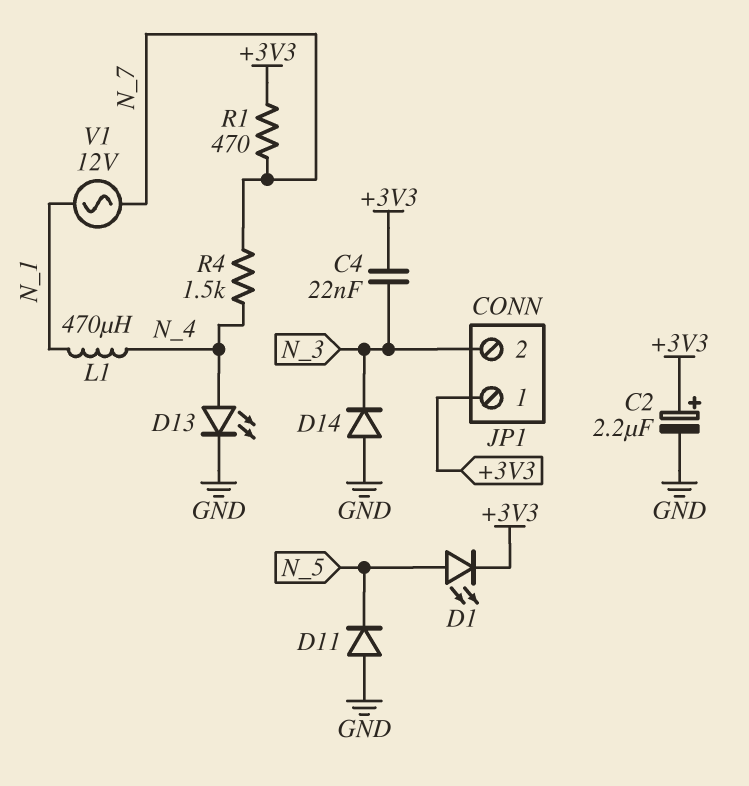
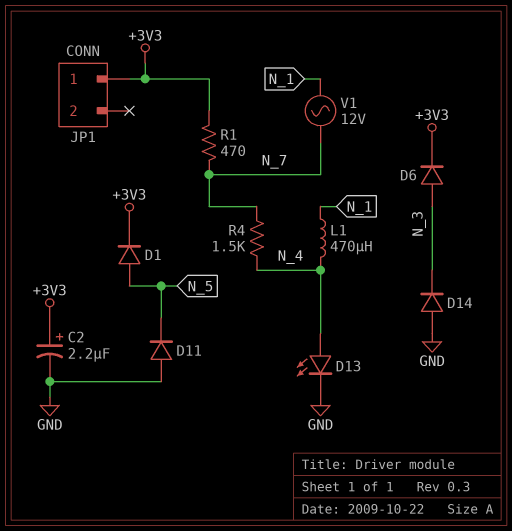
C4: 22nF (+3V3, N_3) -> none
D1: LED (A N_5, K +3V3) -> diode (A N_5, K +3V3)
D6: none -> diode (A N_3, K +3V3)
JP1 pin 2: N_3 -> none

